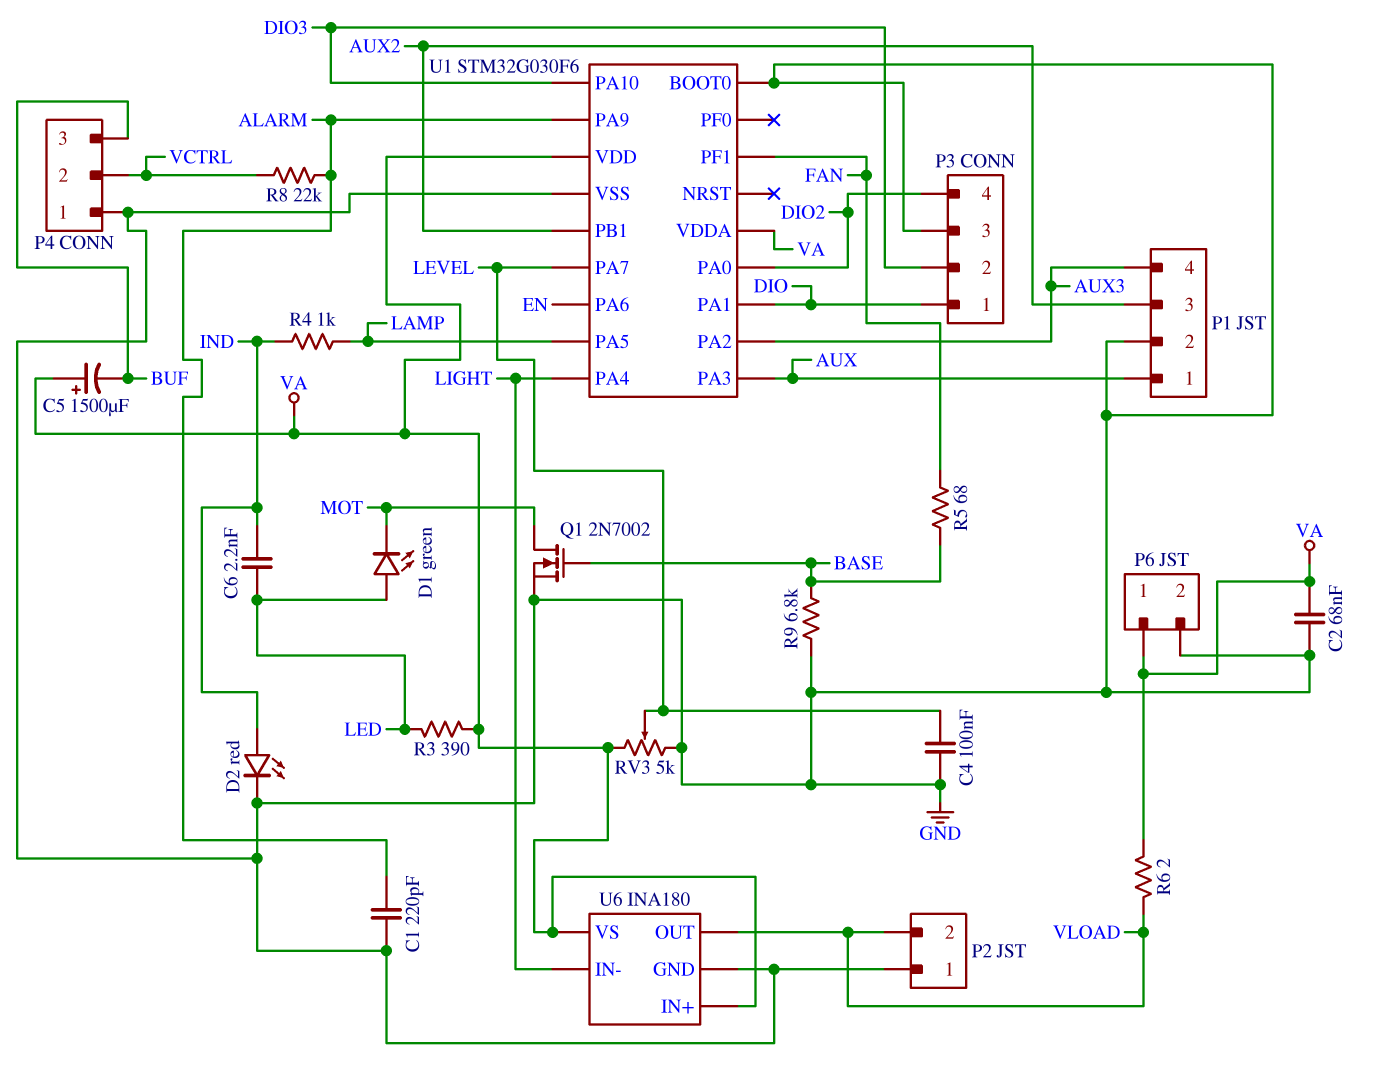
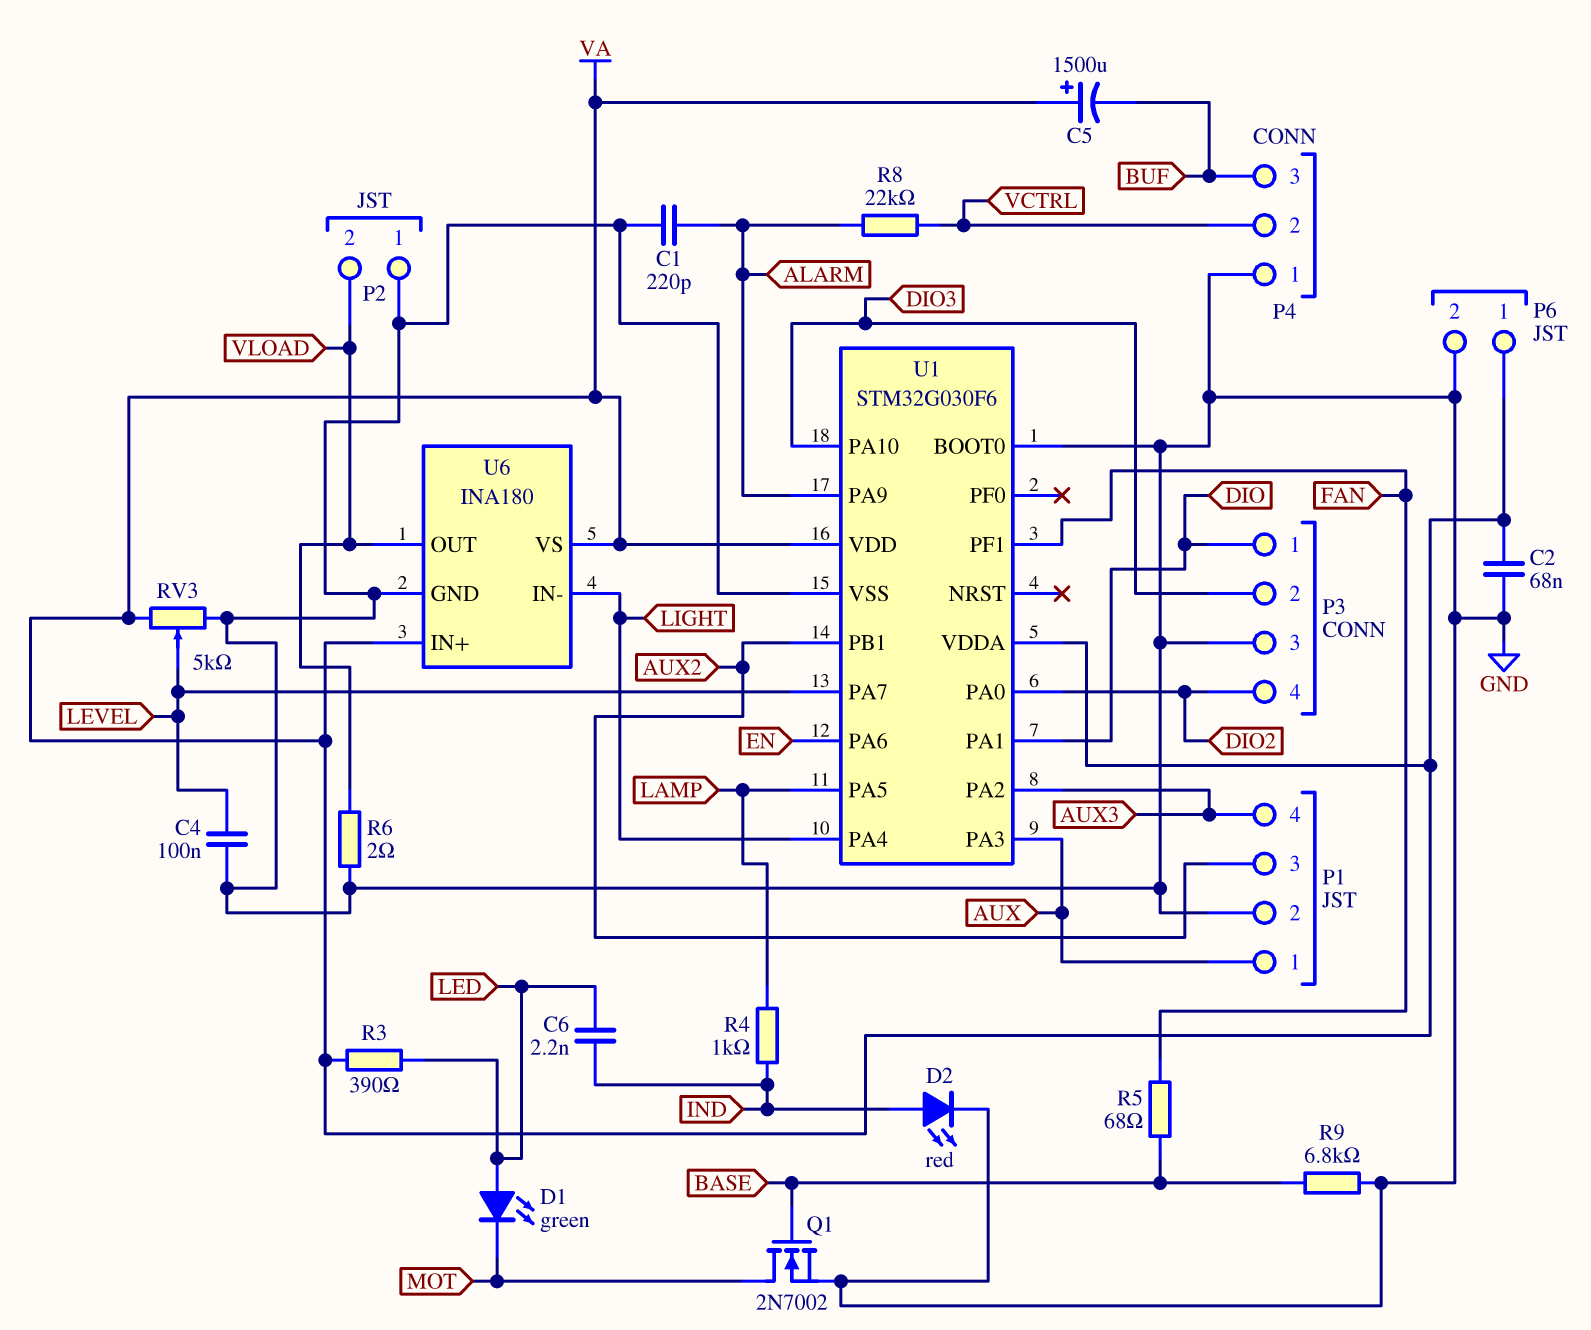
R6: 2 (VA, VLOAD) -> 2 (GND, VLOAD)

